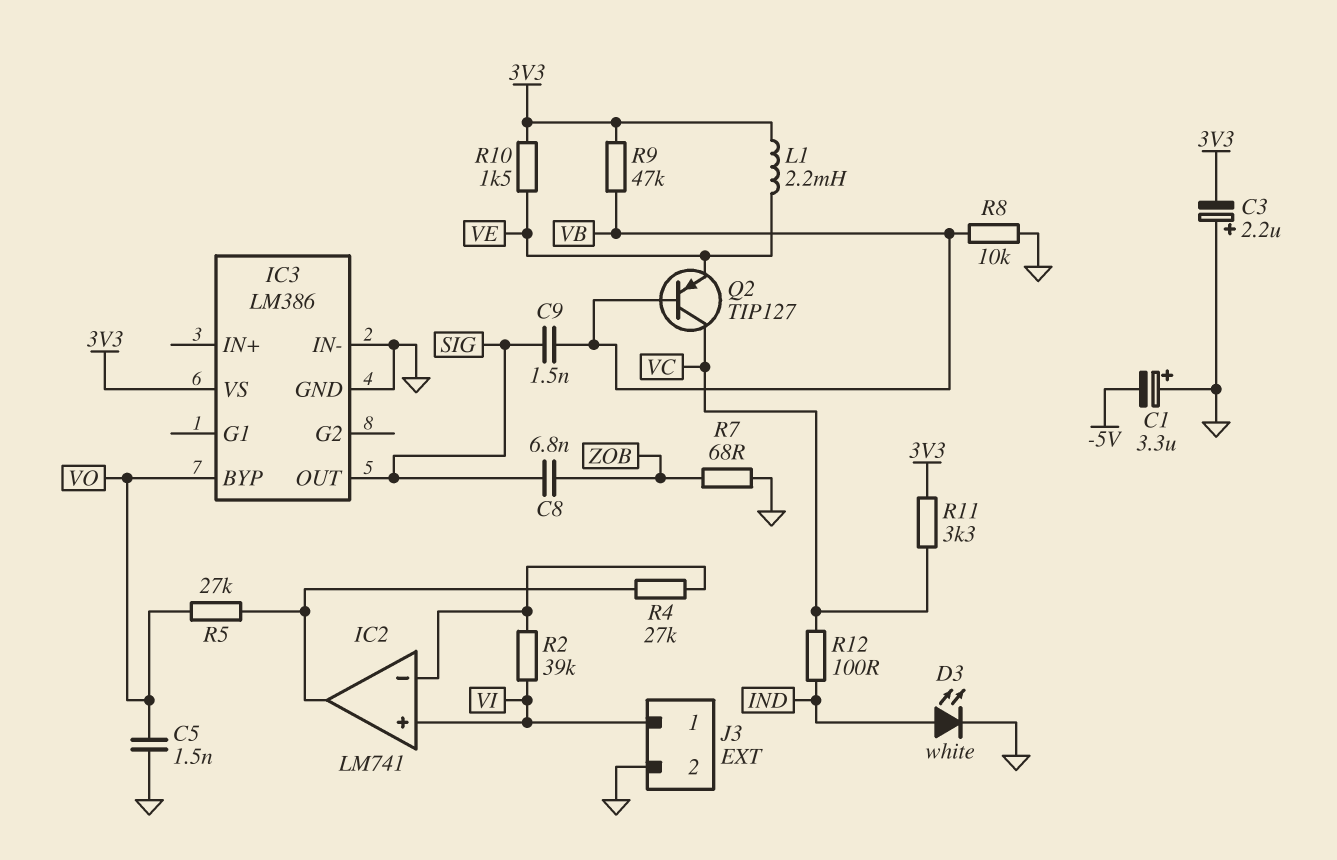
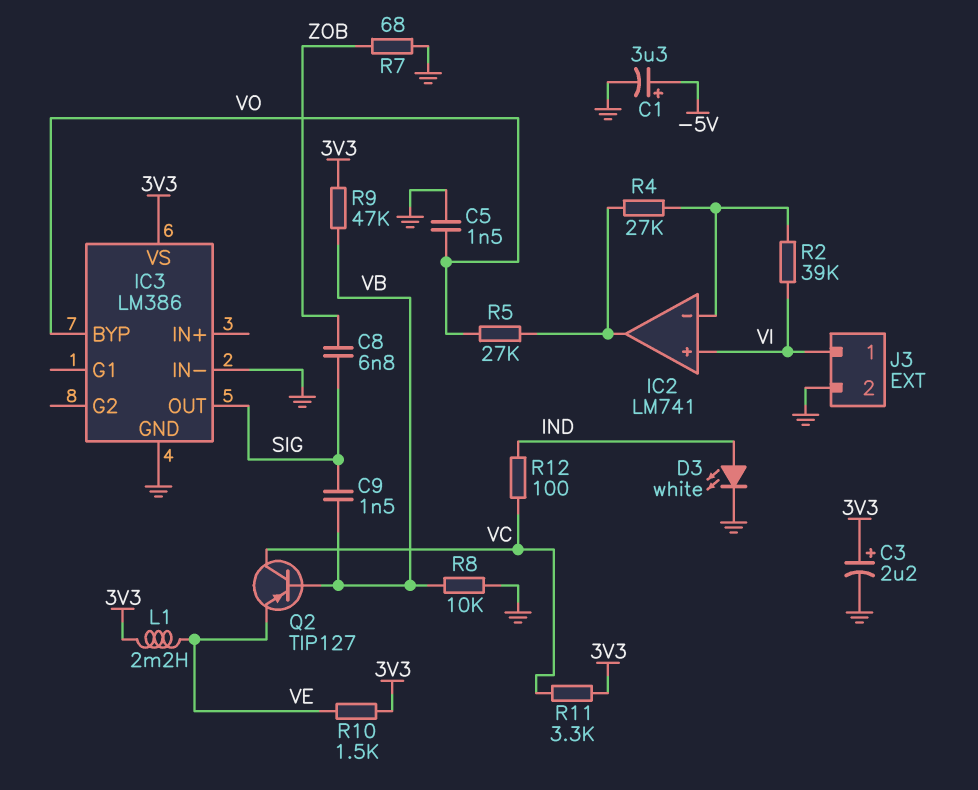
C1: 3.3uF (plus GND, minus -5V) -> 3.3uF (plus -5V, minus GND)
C3: 2.2uF (plus GND, minus 3V3) -> 2.2uF (plus 3V3, minus GND)

